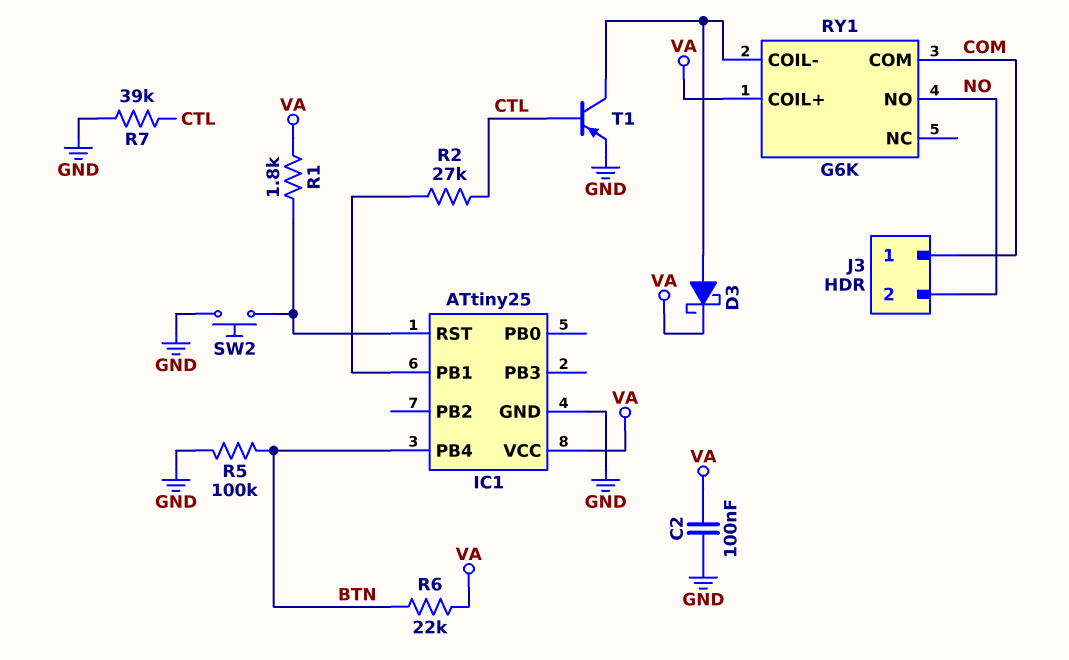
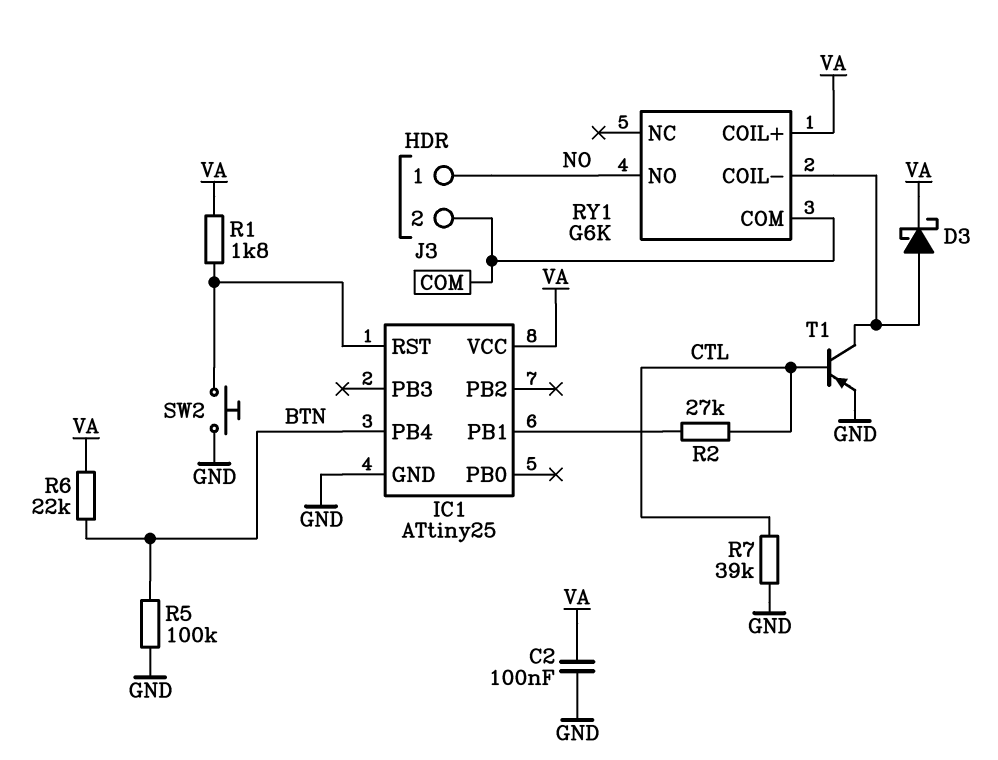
J3 pin 1: COM -> NO
J3 pin 2: NO -> COM

